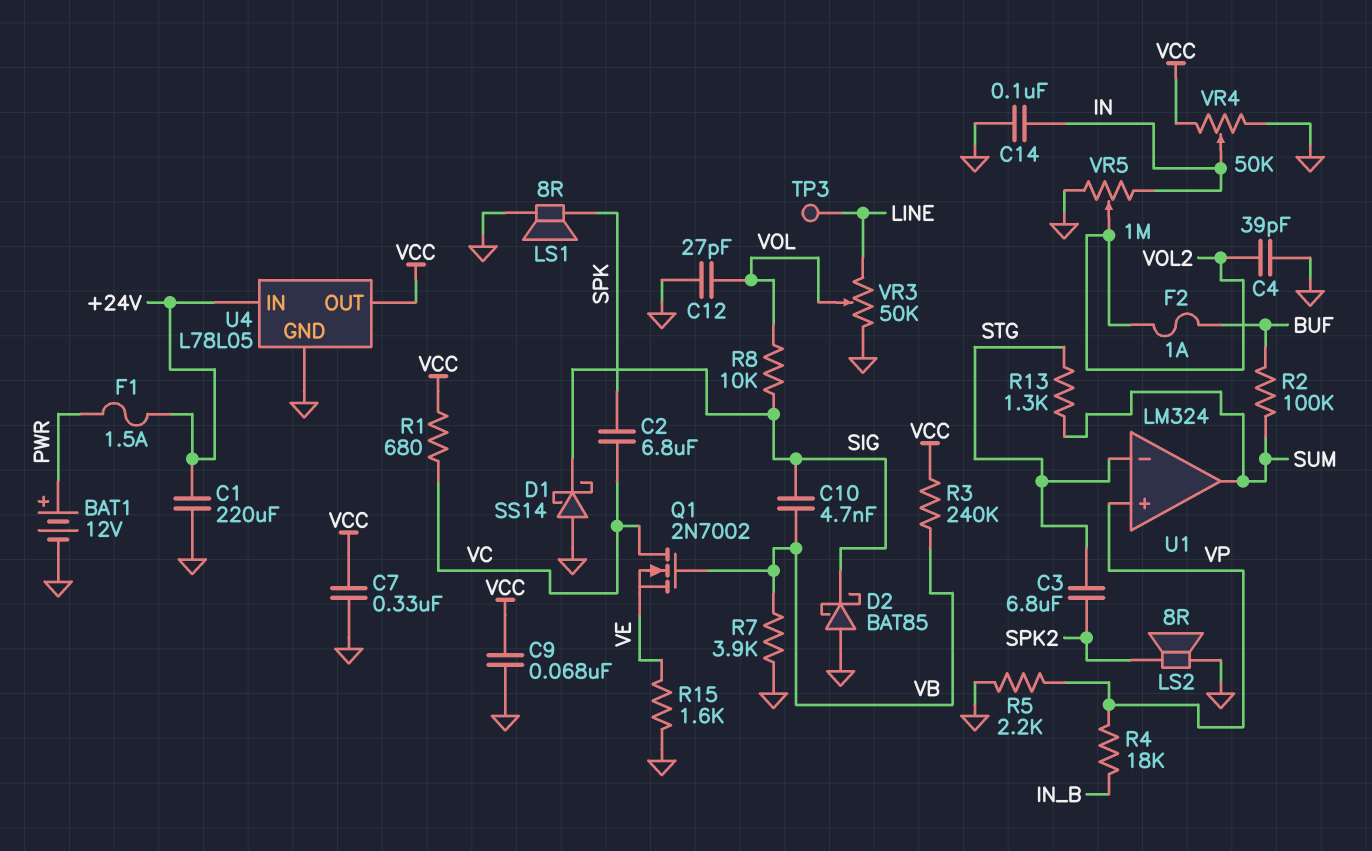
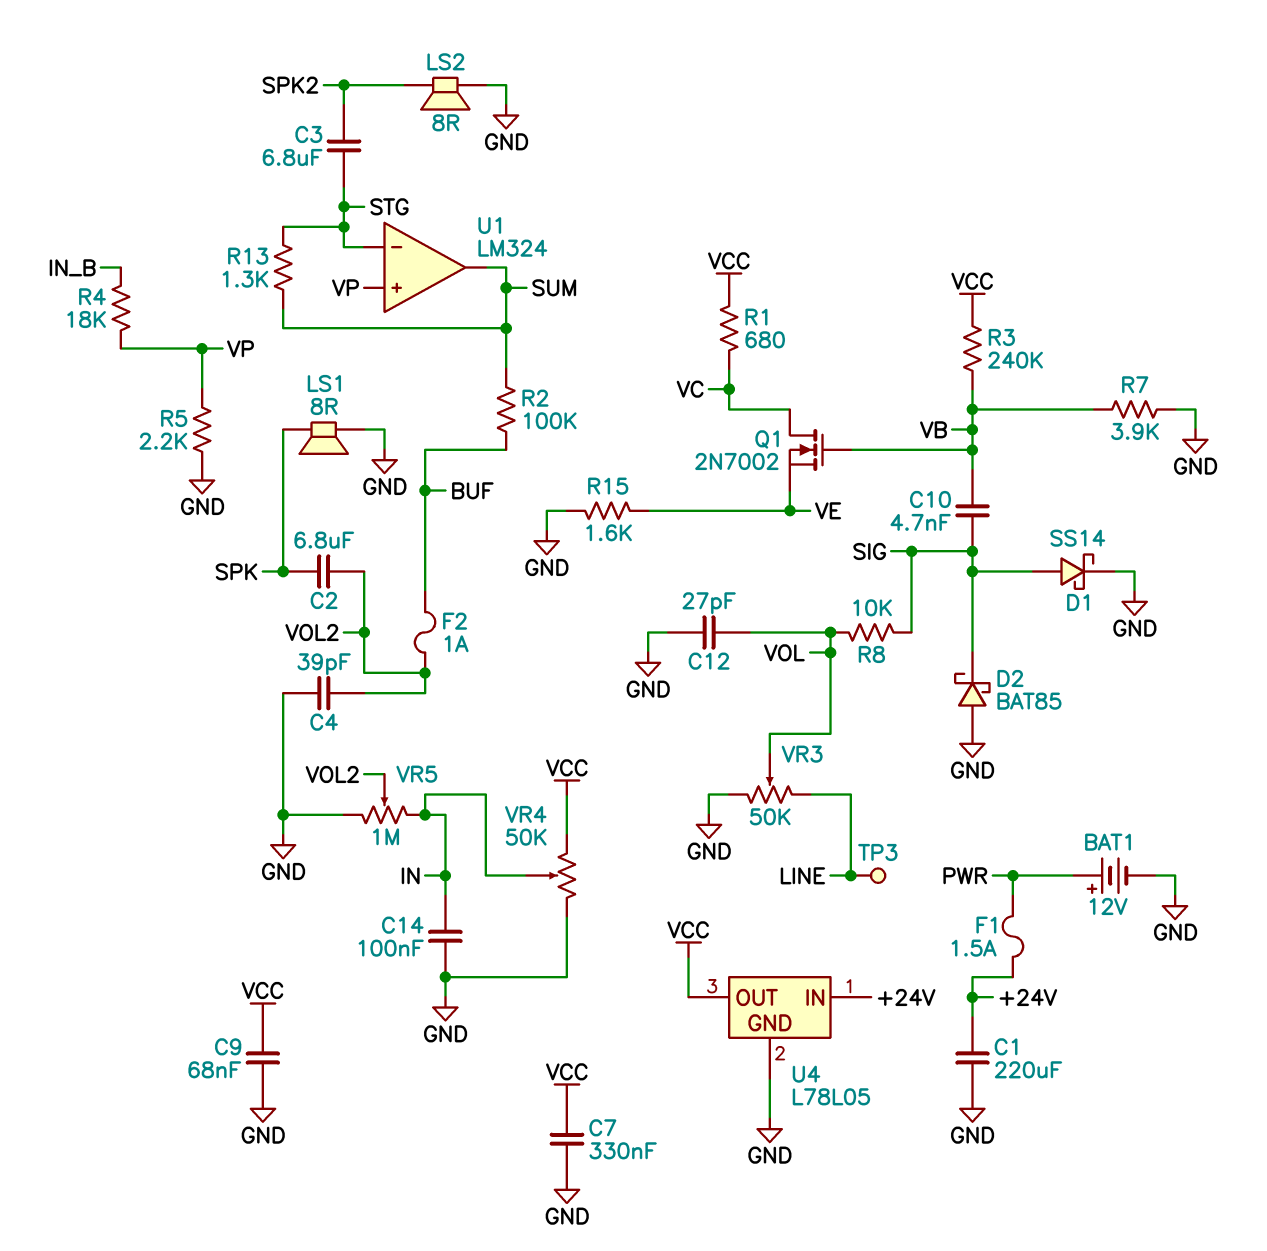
C2: 6.8uF (SPK, VC) -> 6.8uF (SPK, VOL2)
D1: schottky SS14 (A GND, K SIG) -> schottky SS14 (A SIG, K GND)

